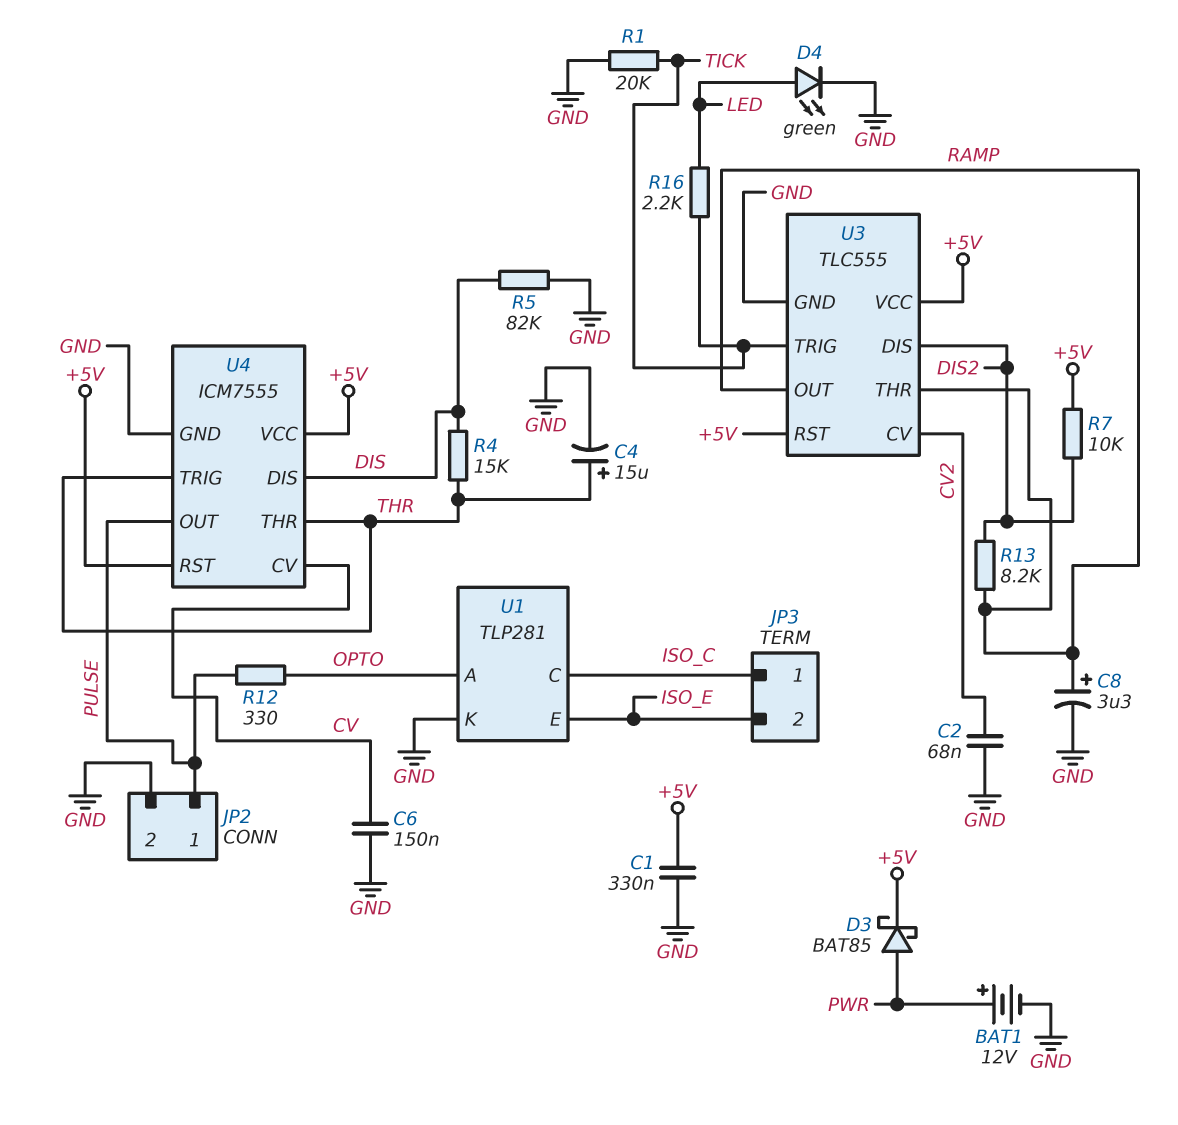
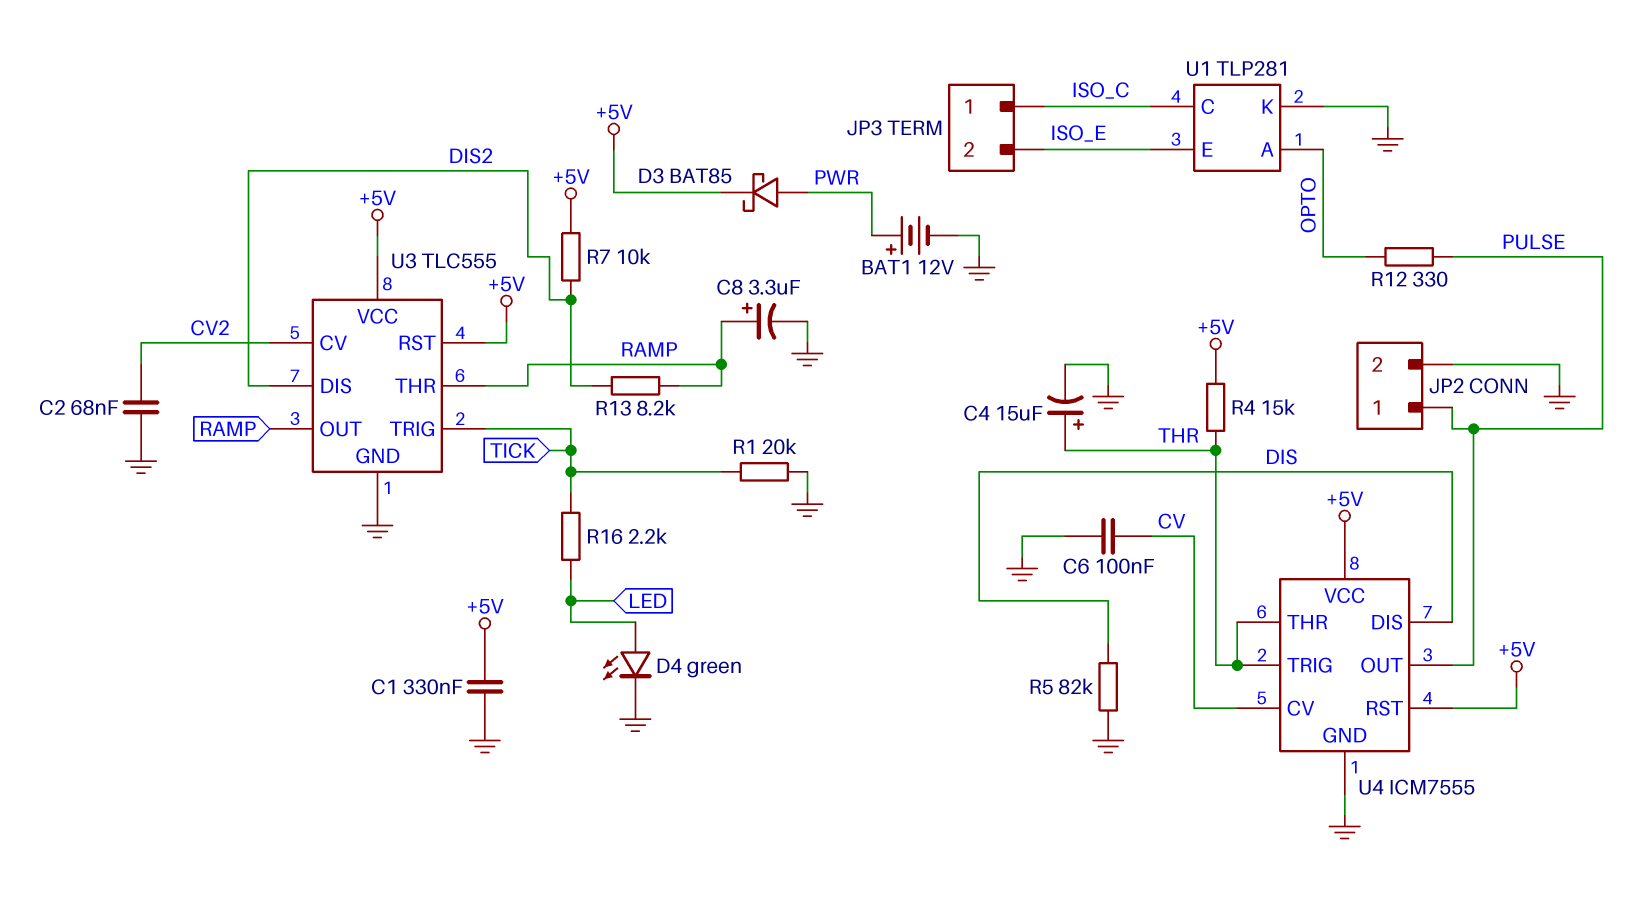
C6: 150nF (CV, GND) -> 100nF (CV, GND)
R4: 15k (DIS, THR) -> 15k (+5V, THR)

